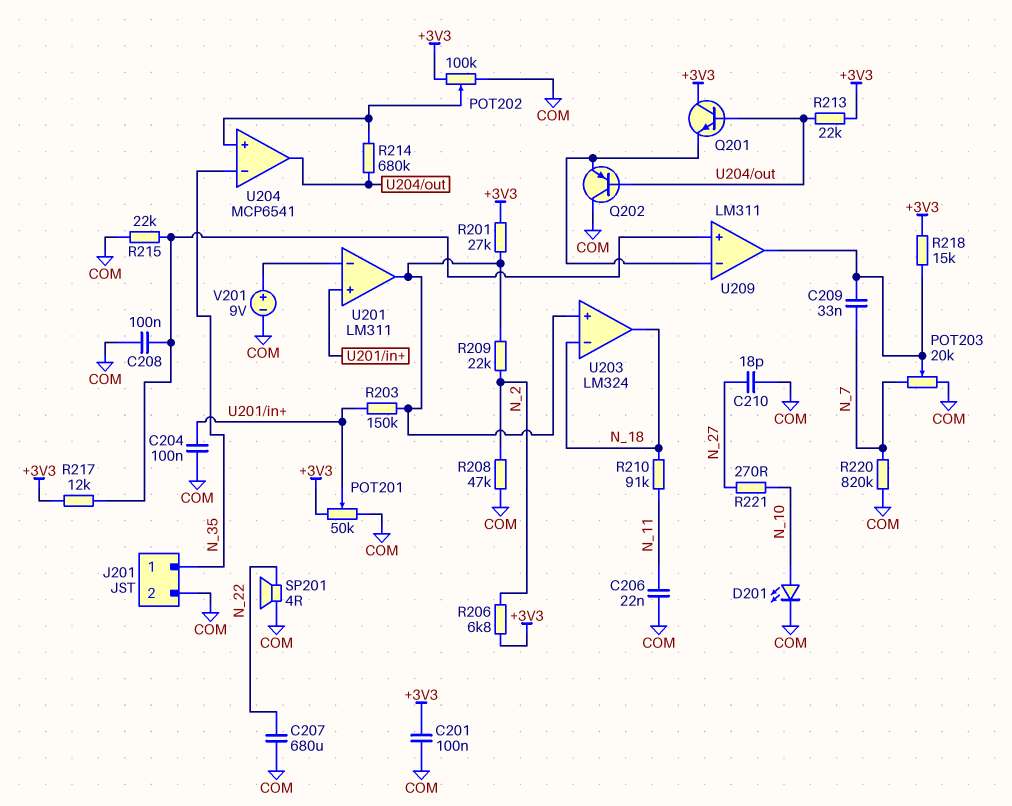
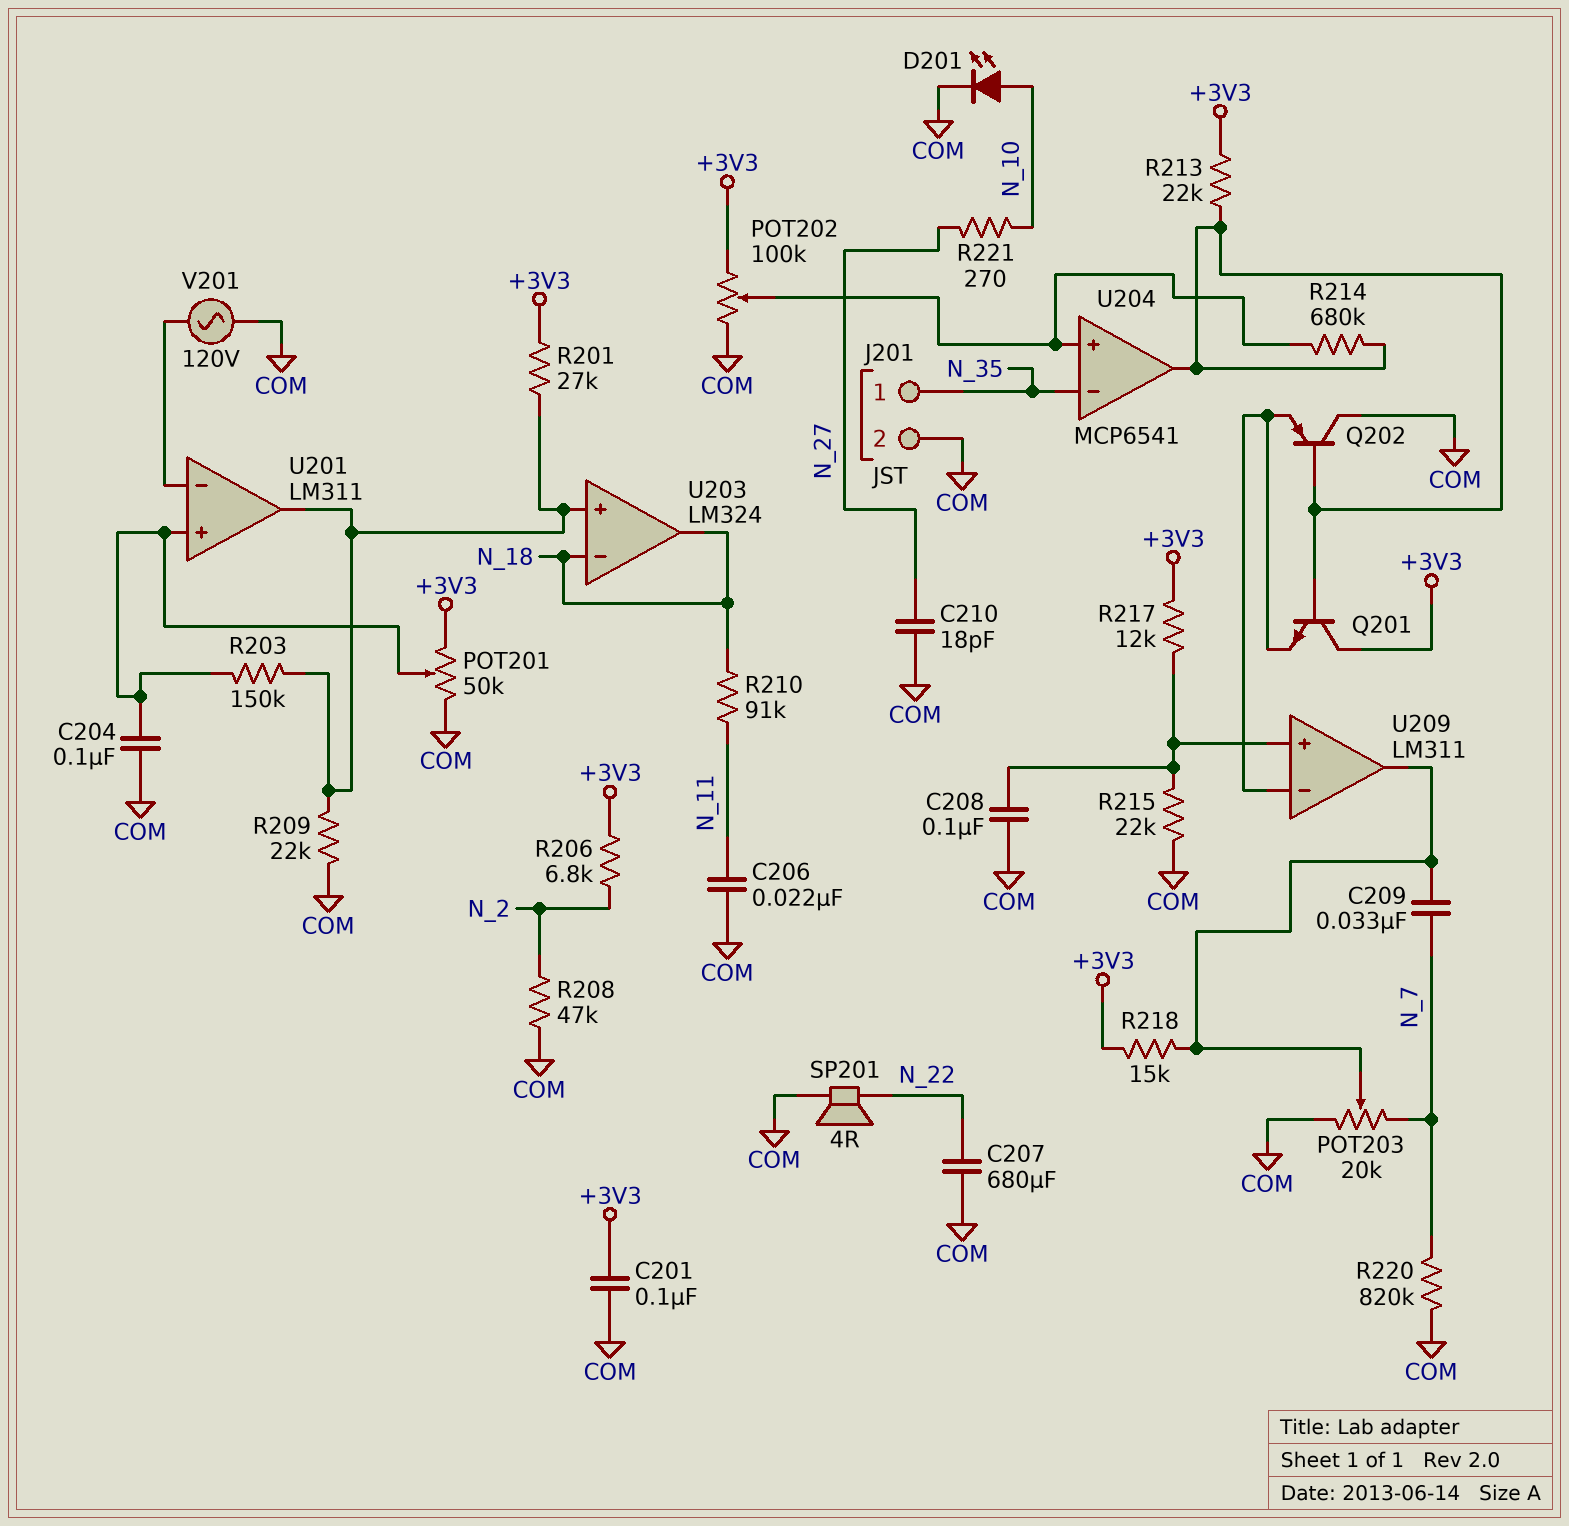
R209: 22k (N_2, U201/out) -> 22k (COM, U201/out)
V201: 9V (plus U201/in-, minus COM) -> AC 120V (COM, U201/in-)

